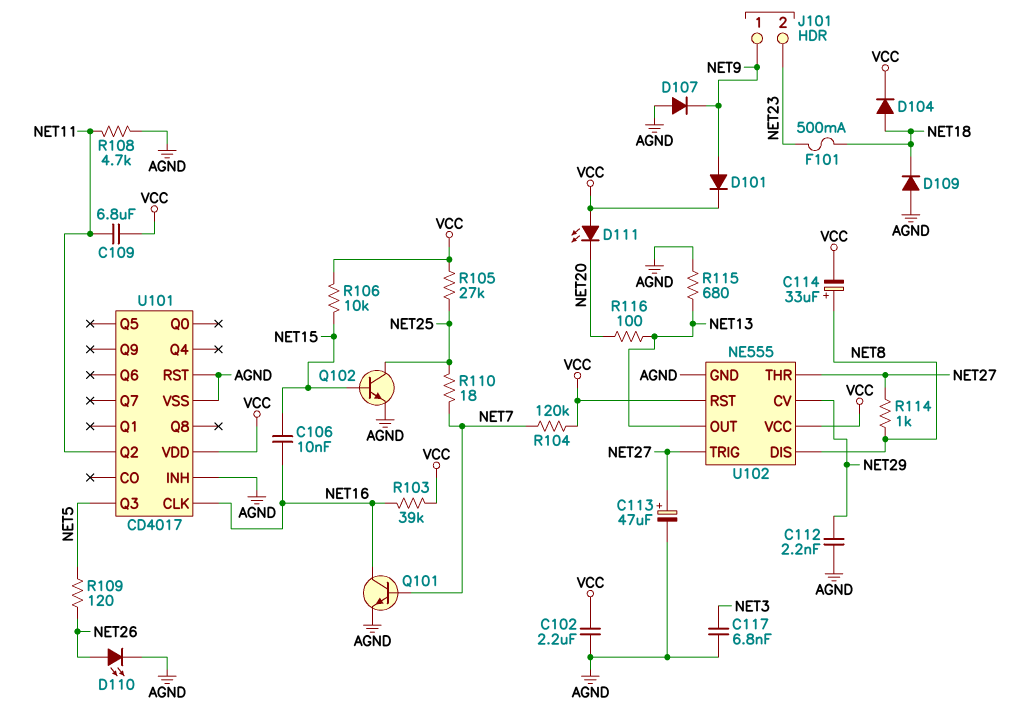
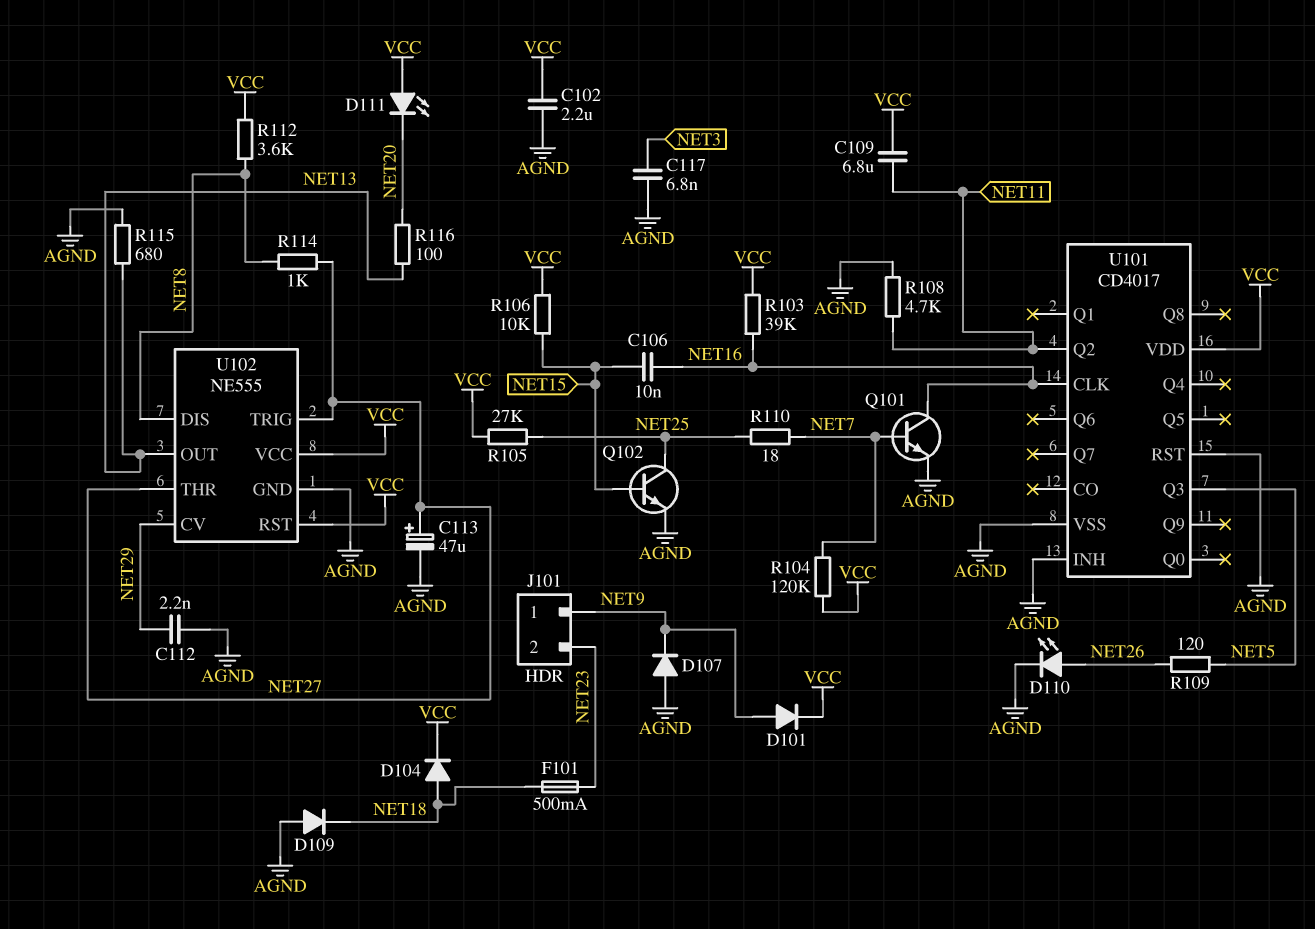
C114: 33uF (plus NET8, minus VCC) -> none
R112: none -> 3.6k (NET8, VCC)

